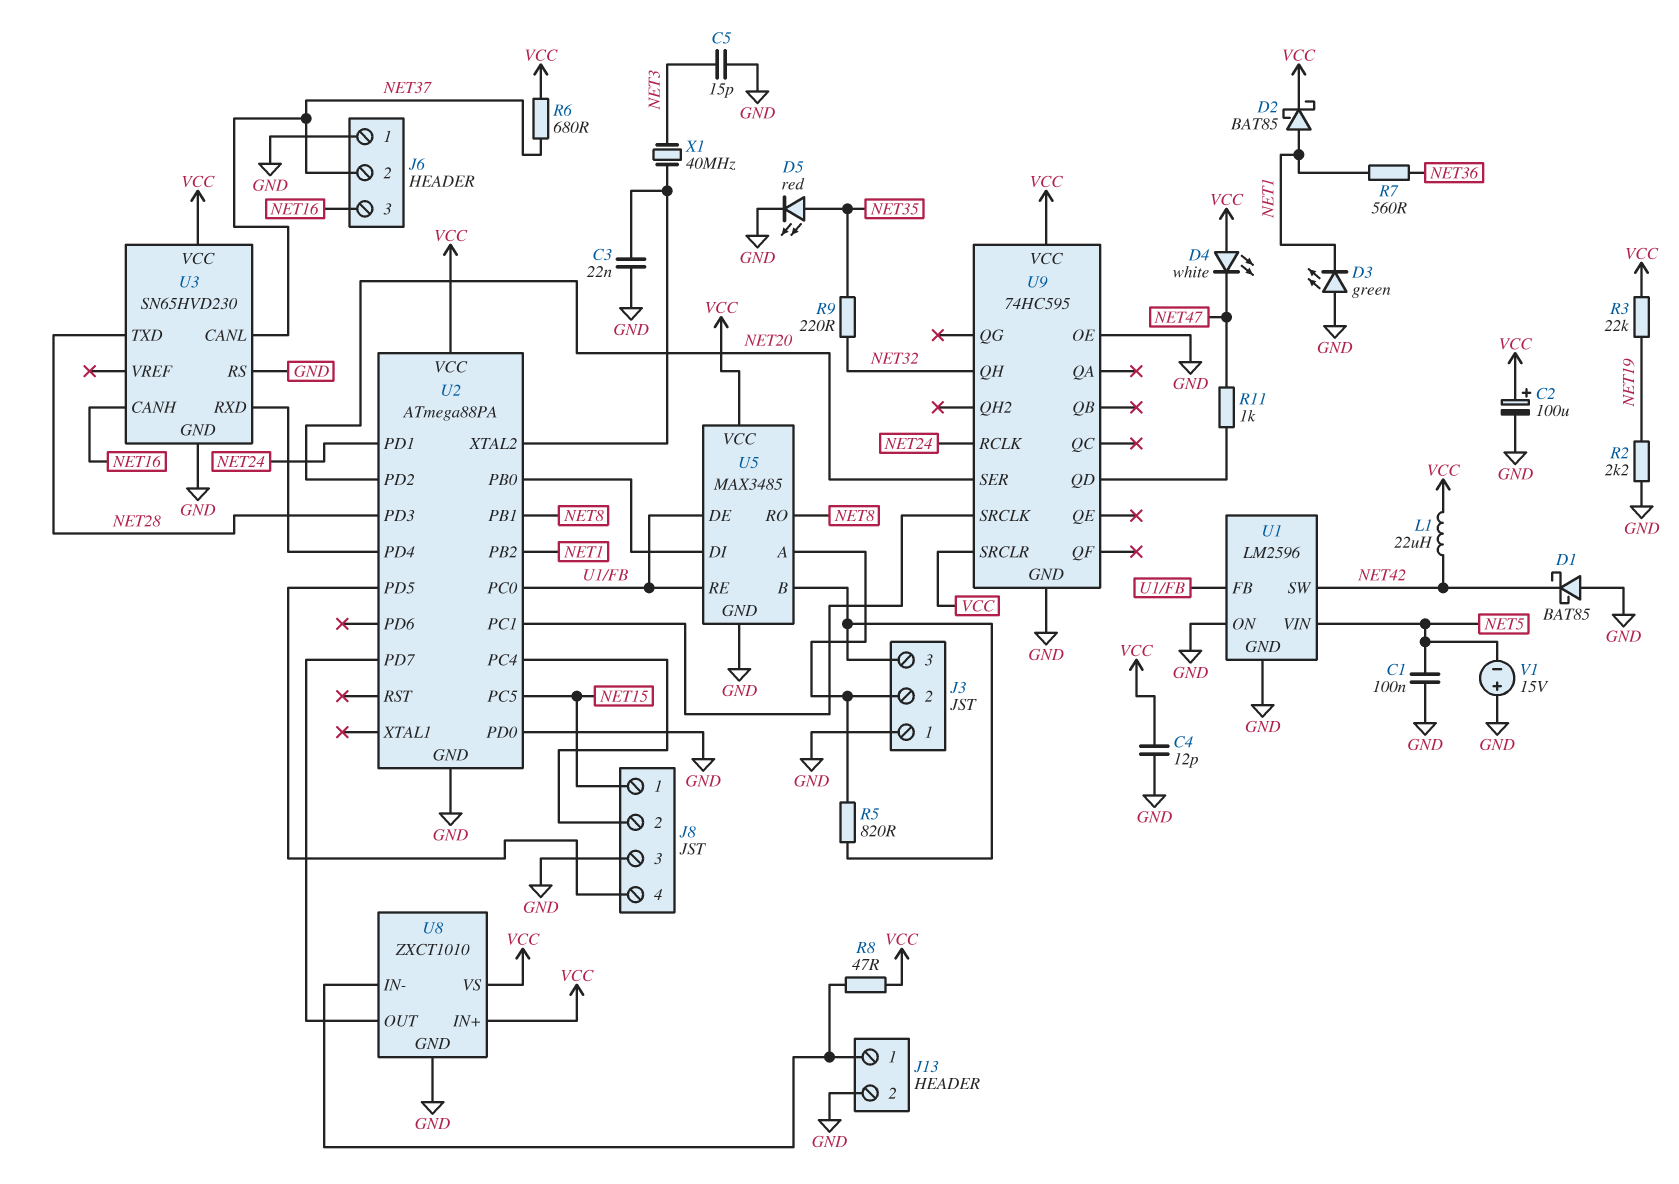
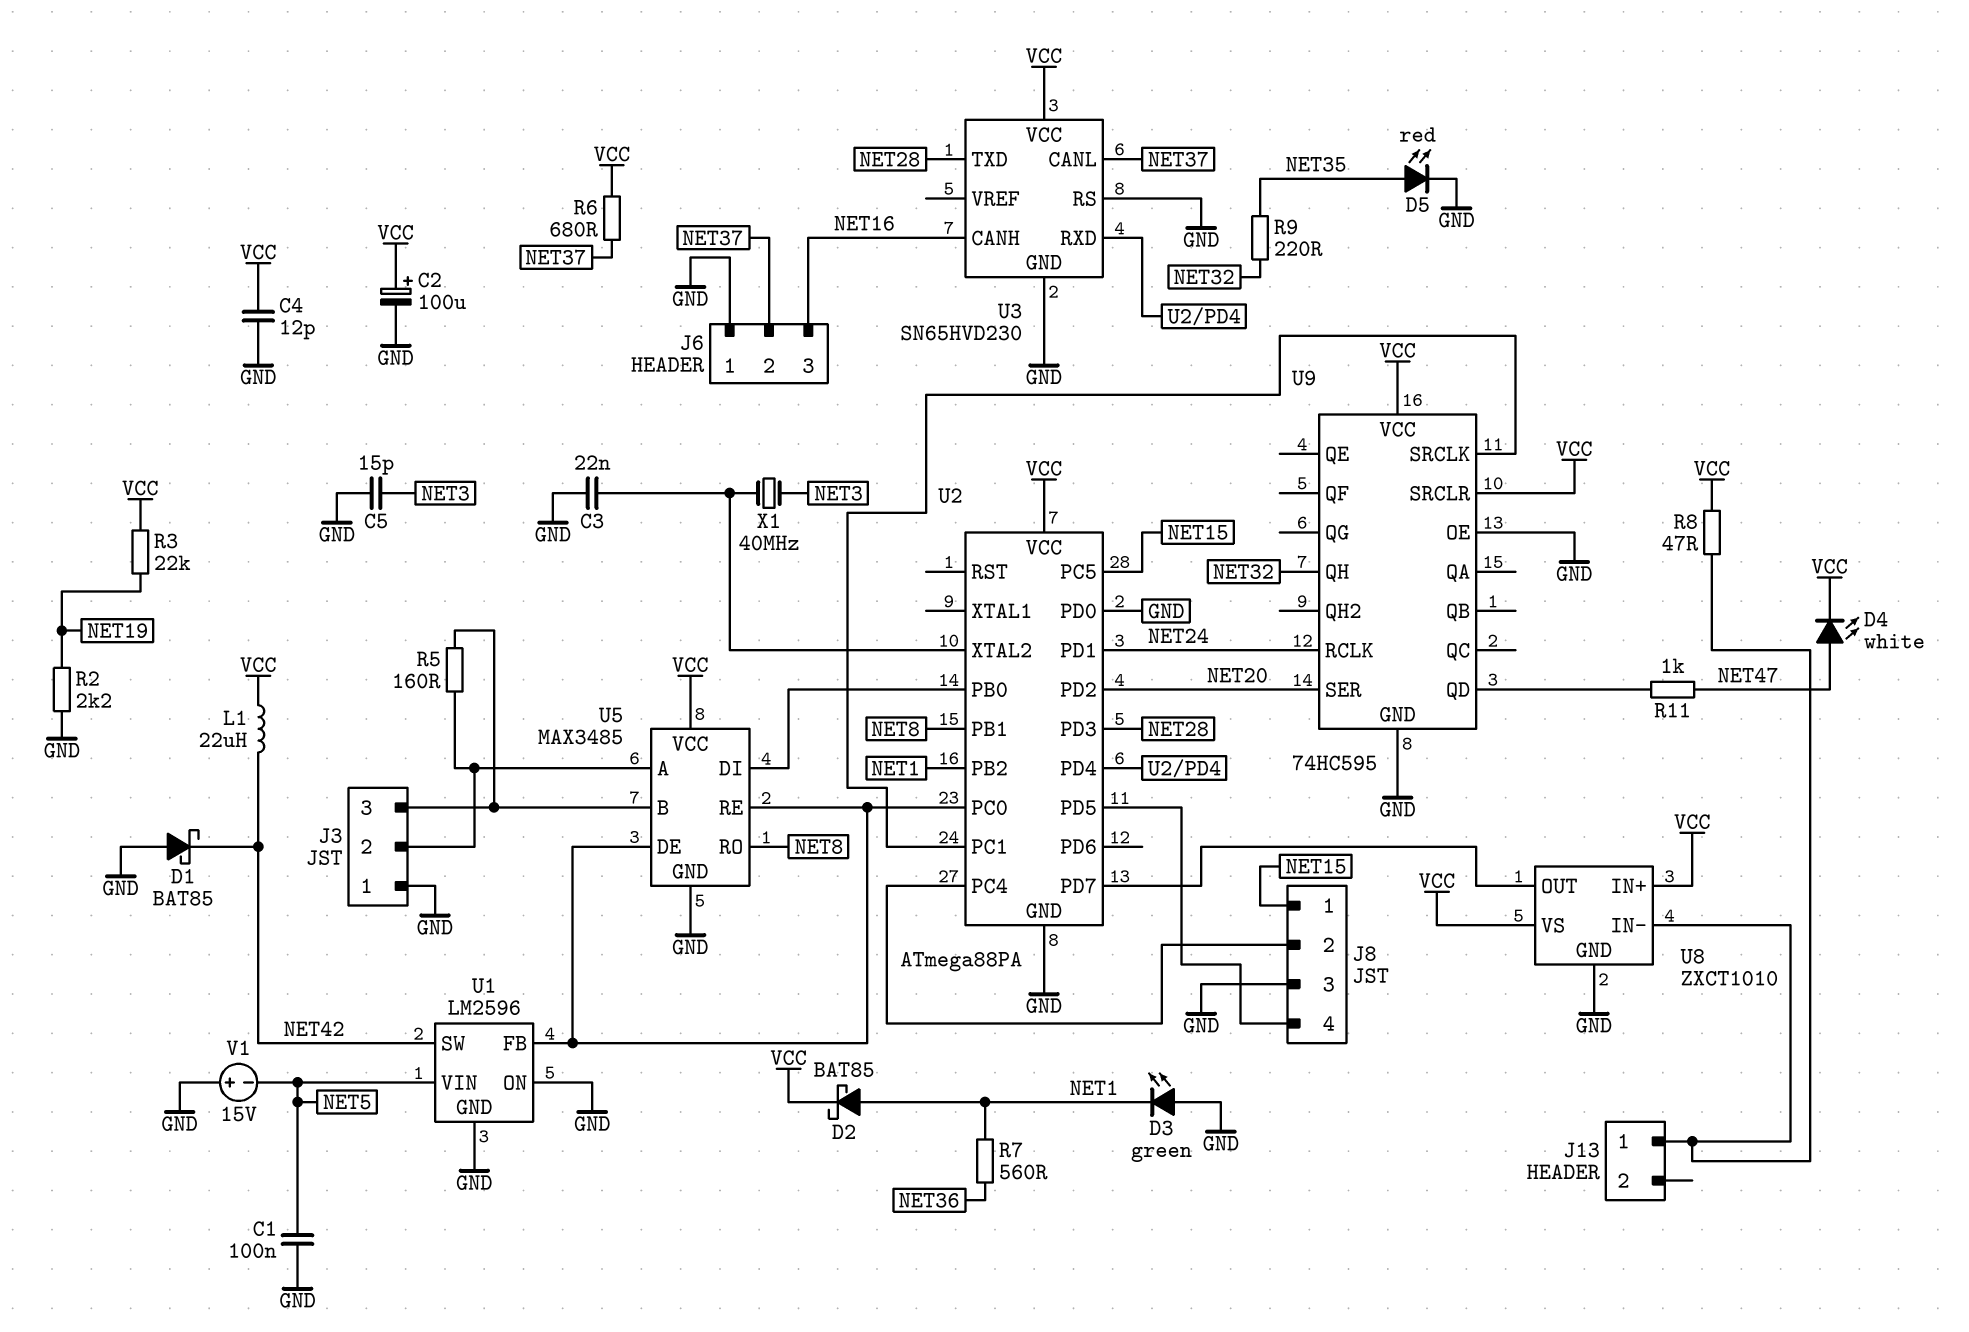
D4: LED white (A VCC, K NET47) -> LED white (A NET47, K VCC)
J13 pin 2: GND -> none
R5: 820 (J3/2, J3/3) -> 160 (J3/2, J3/3)

